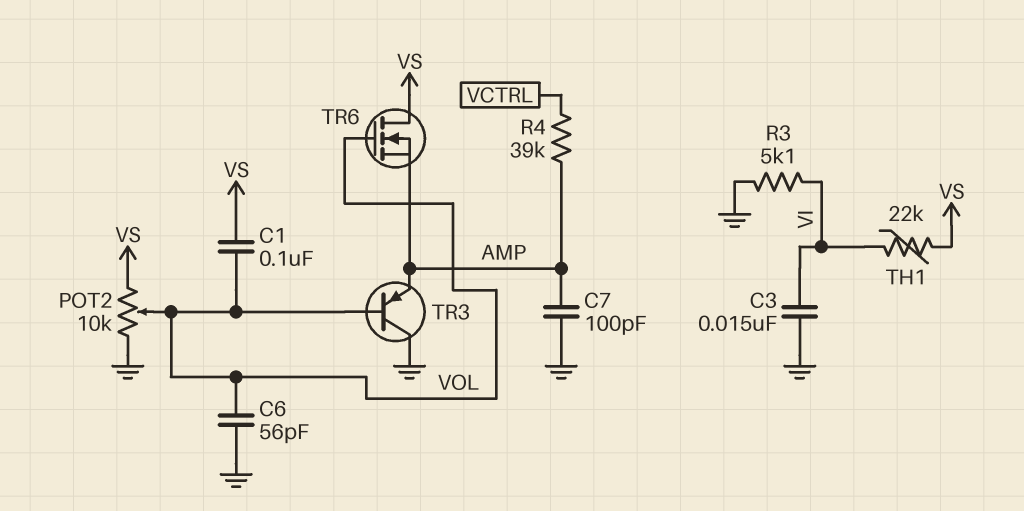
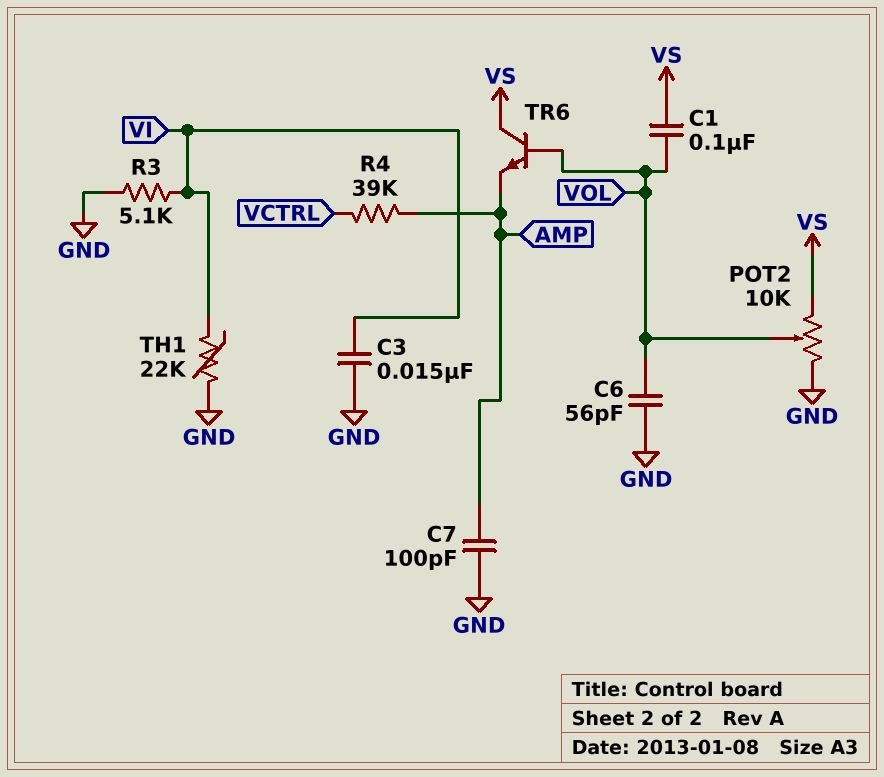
TH1: 22k (VI, VS) -> 22k (GND, VI)
TR3: PNP (B VOL, C GND, E AMP) -> none
TR6: NMOS (G VOL, D VS, S AMP) -> NPN (B VOL, C VS, E AMP)

